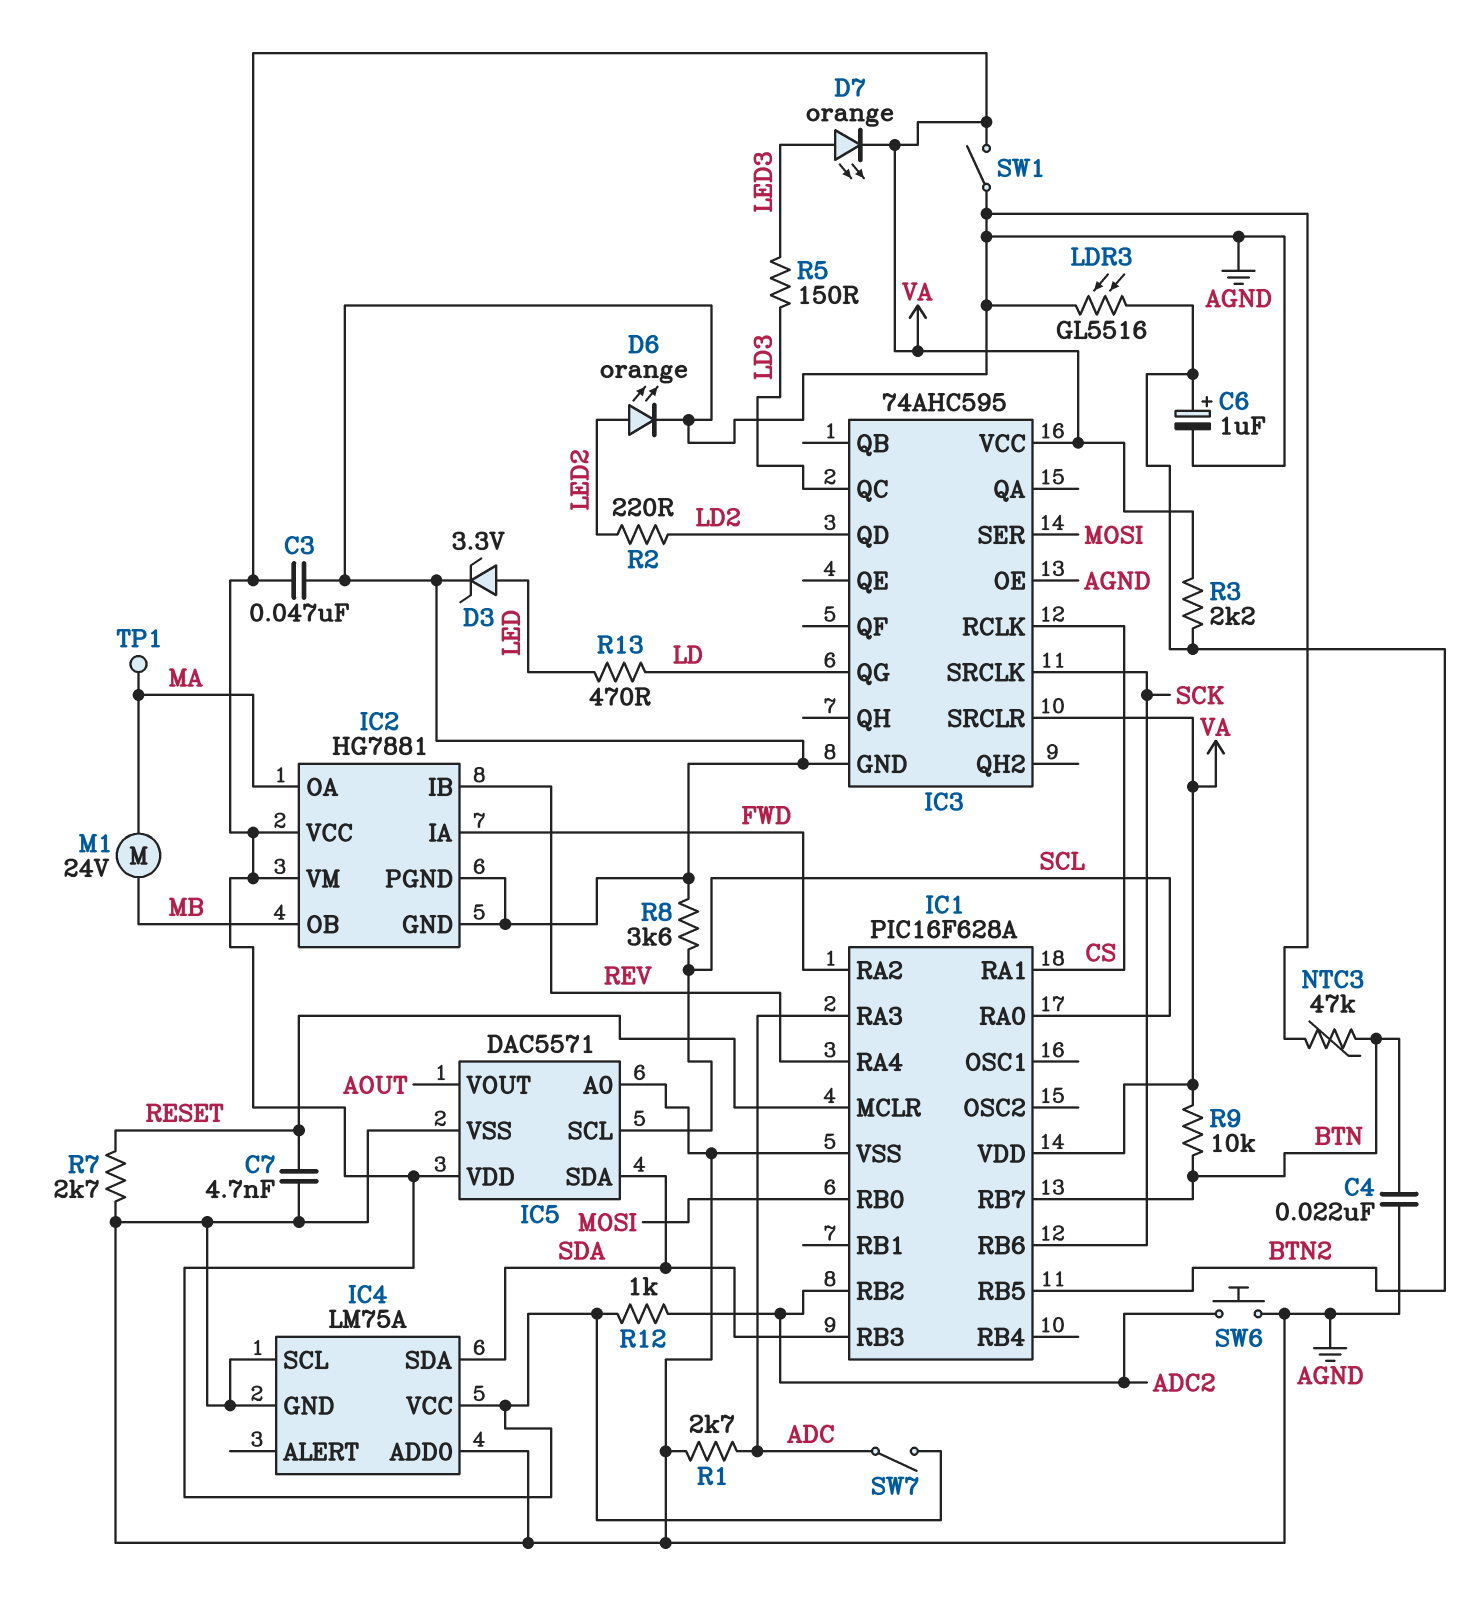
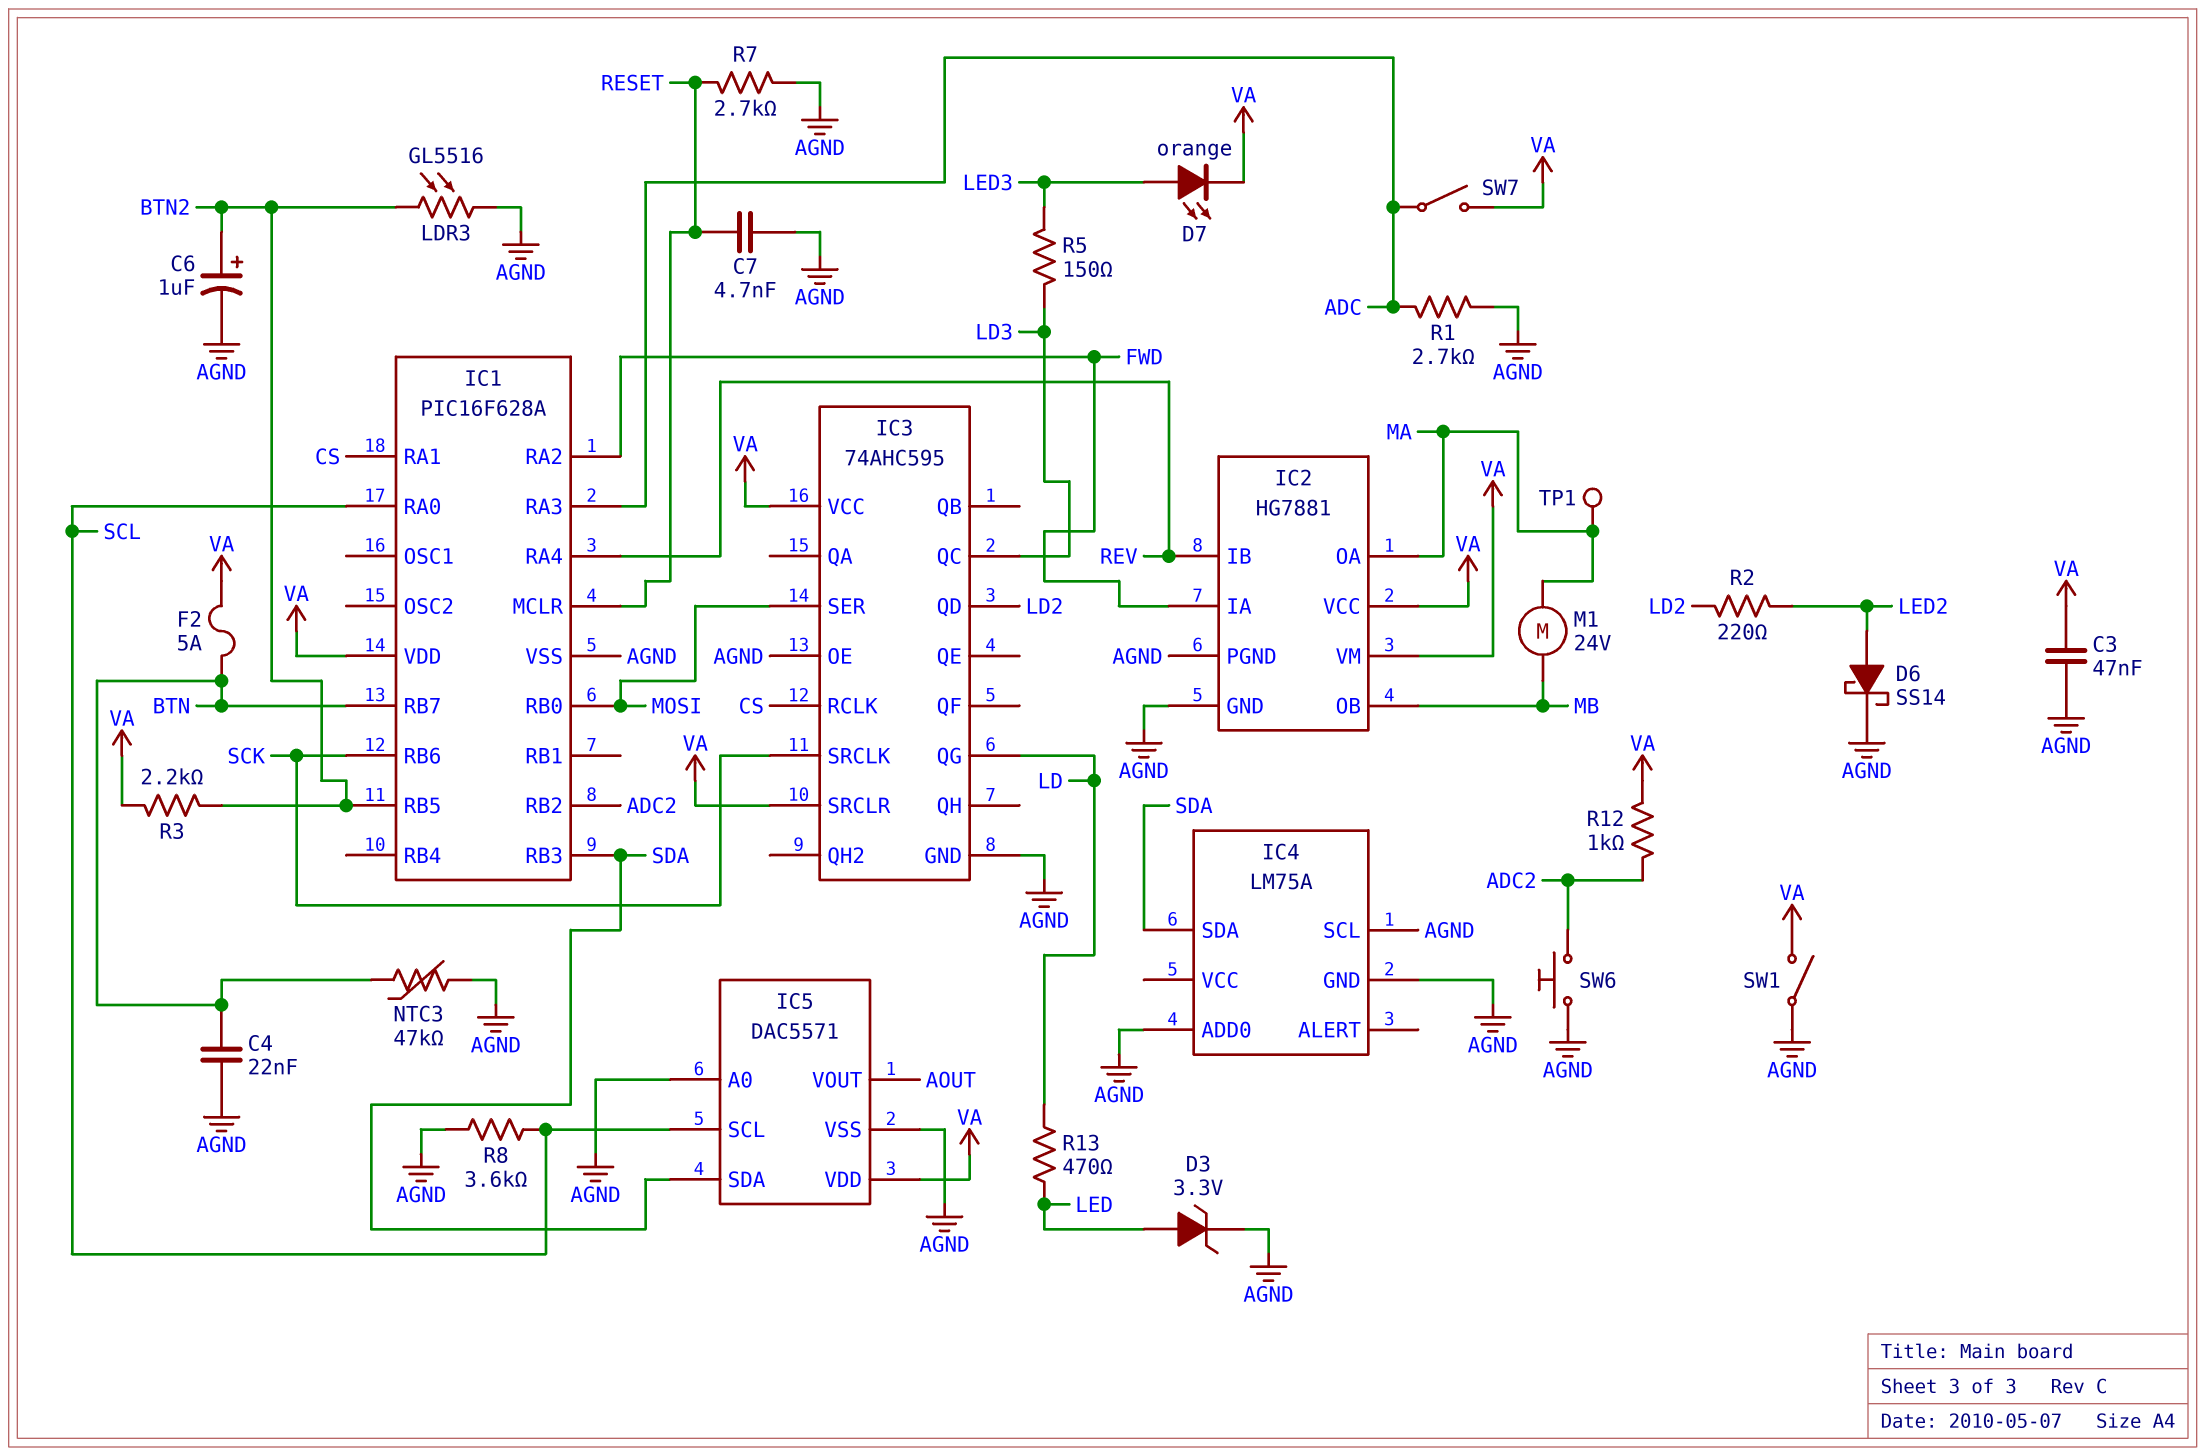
D6: LED orange (A LED2, K AGND) -> schottky SS14 (A LED2, K AGND)
F2: none -> 5A (BTN, VA)
IC4 pin VCC: VA -> none
R9: 10k (BTN, VA) -> none

